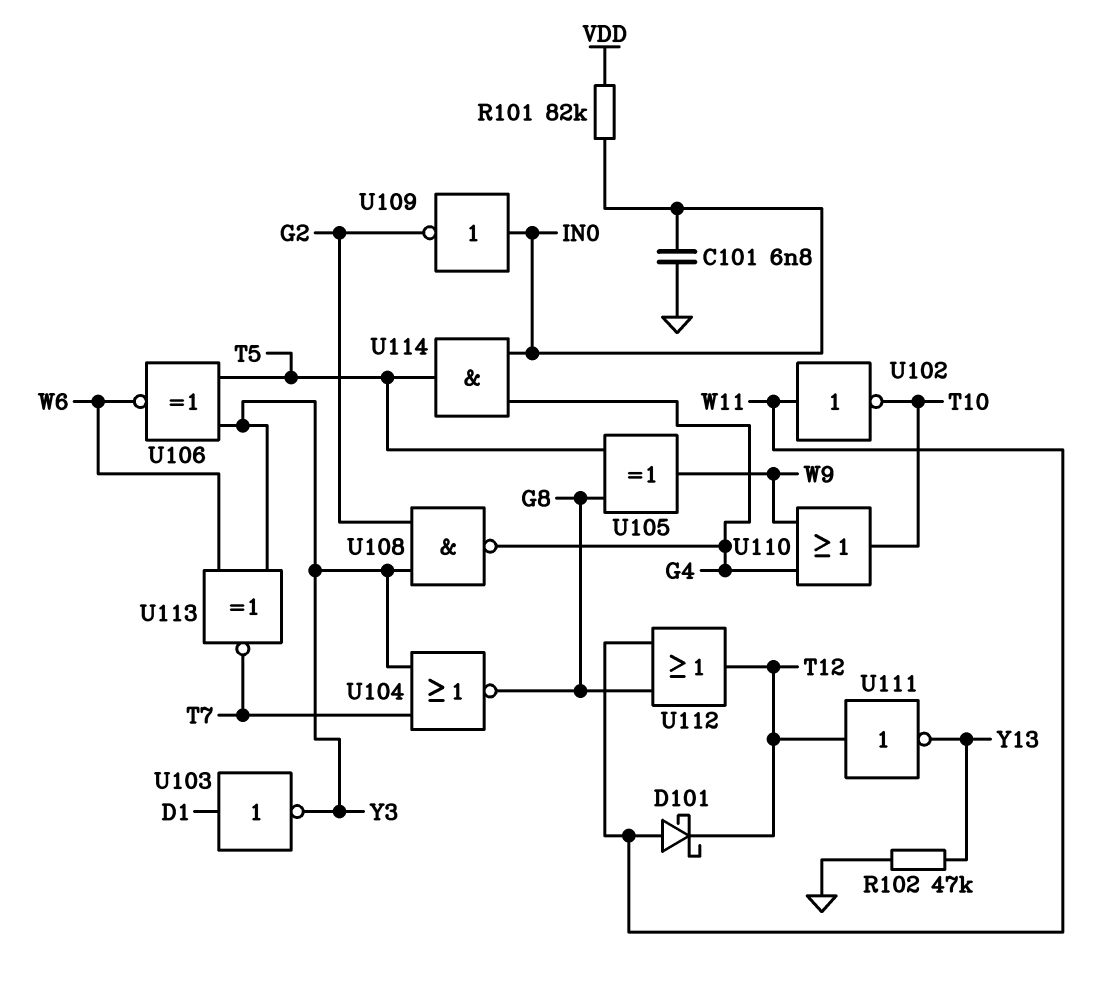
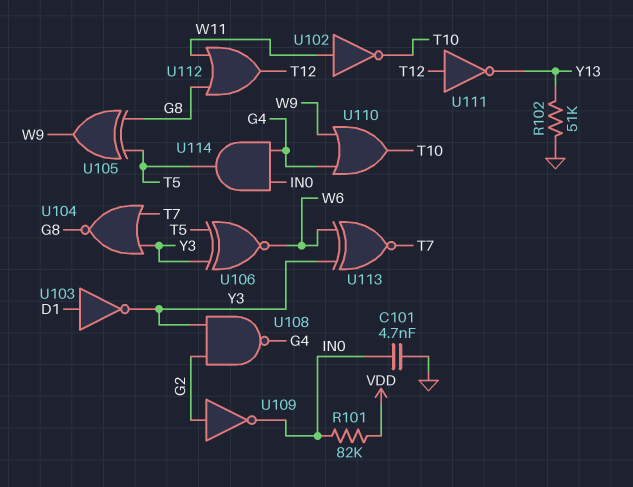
C101: 6.8nF (GND, IN0) -> 4.7nF (GND, IN0)
D101: schottky (A W11, K T12) -> none
R102: 47k (GND, Y13) -> 51k (GND, Y13)
U109: NOT (in IN0, out G2) -> NOT (in G2, out IN0)

